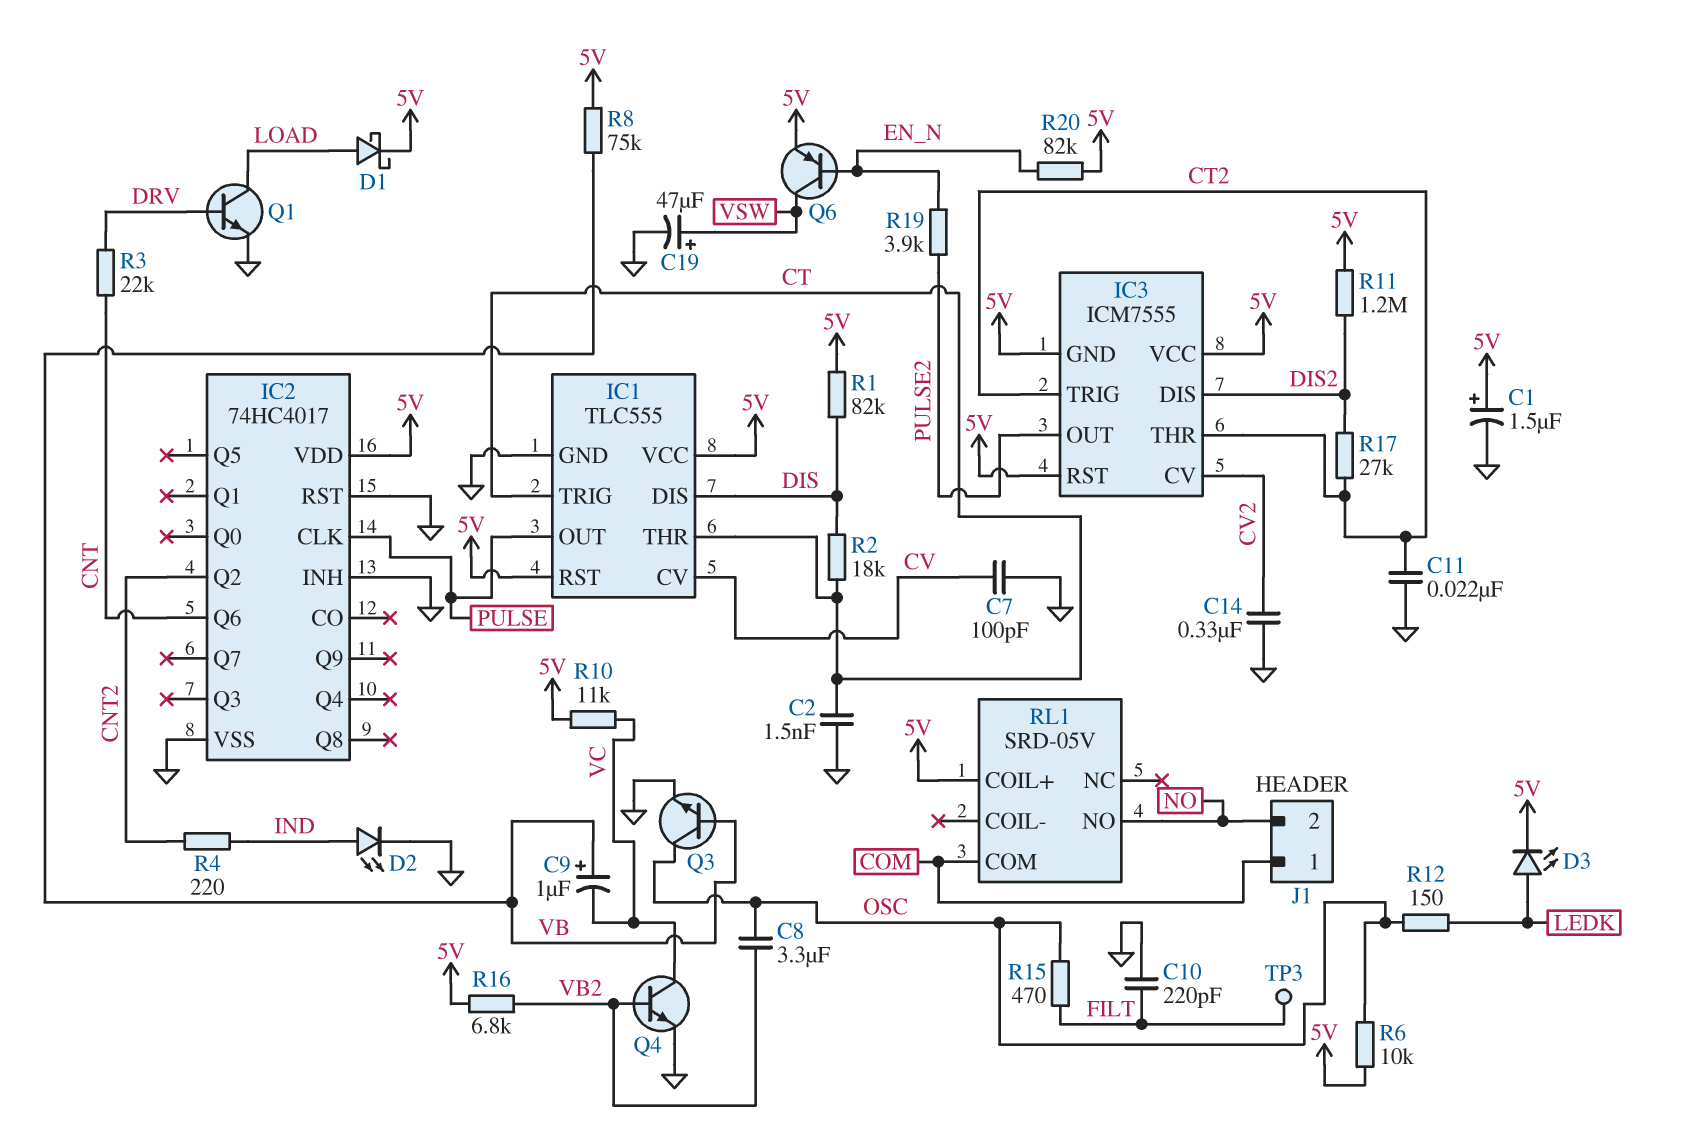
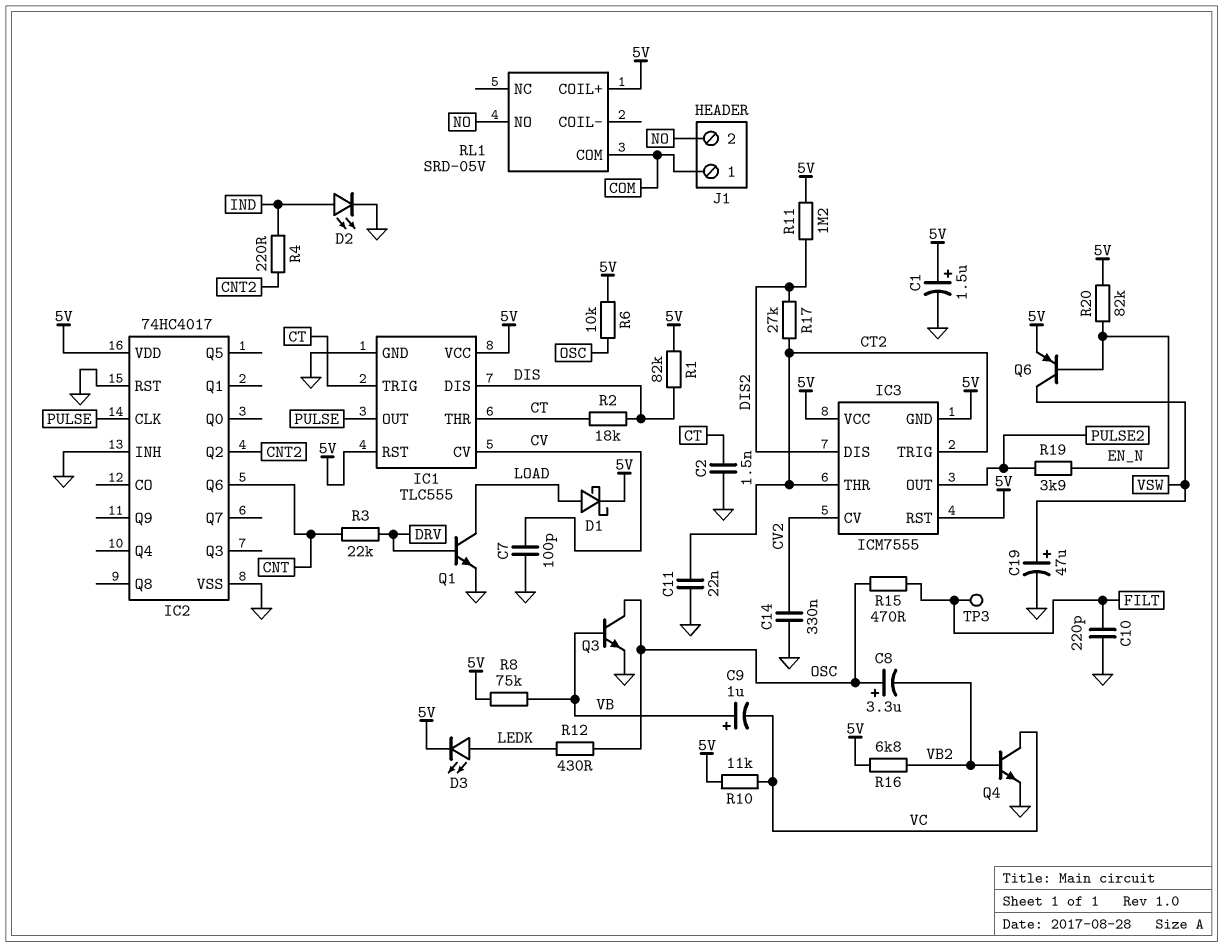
C8: 3.3uF (OSC, VB2) -> 3.3uF (plus OSC, minus VB2)
R12: 150 (LEDK, OSC) -> 430 (LEDK, OSC)

